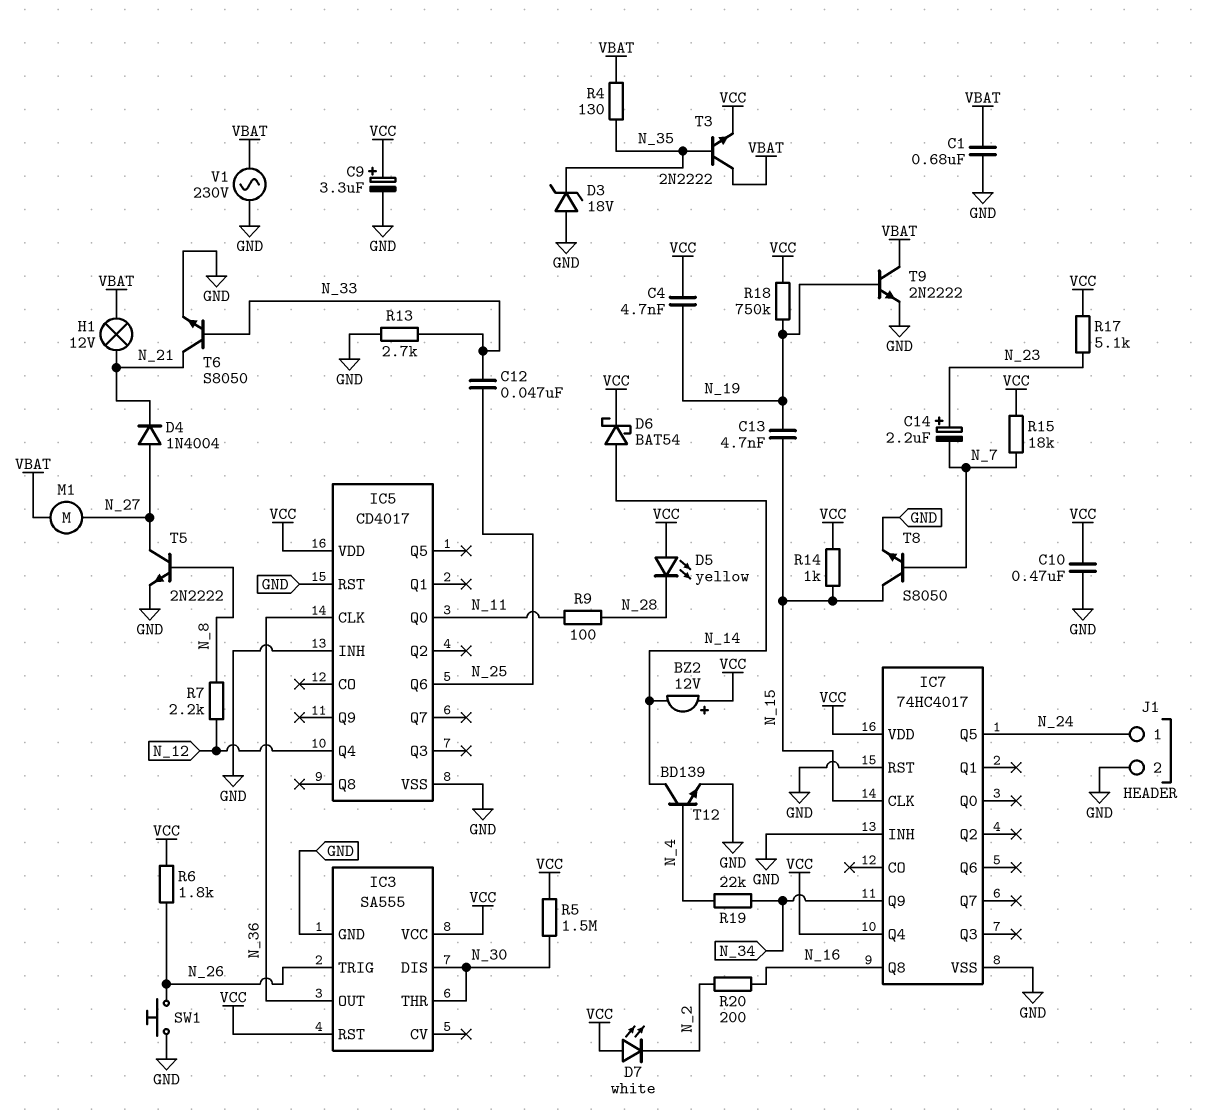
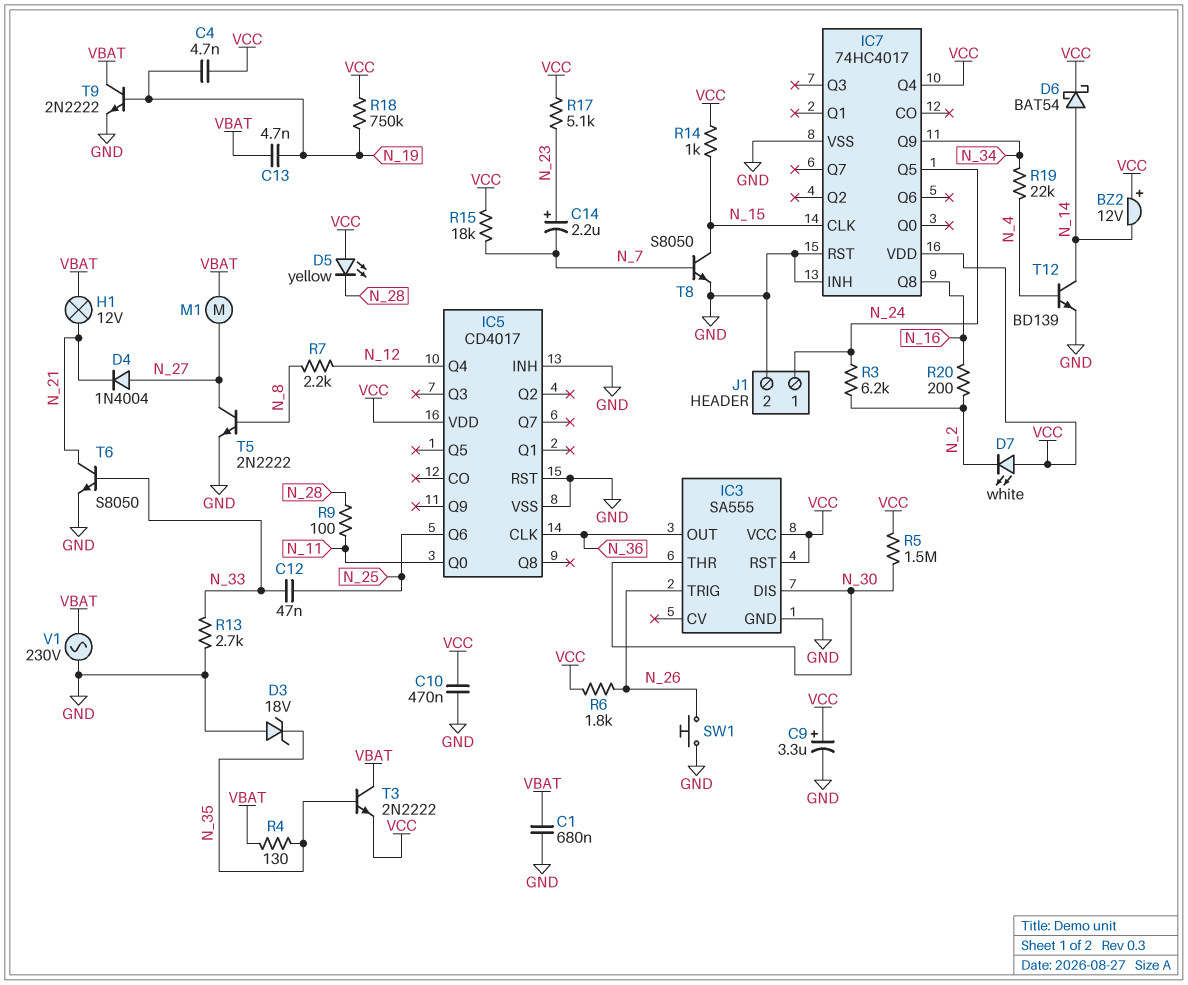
C13: 4.7nF (N_15, N_19) -> 4.7nF (N_19, VBAT)
R3: none -> 6.2k (N_2, N_24)

